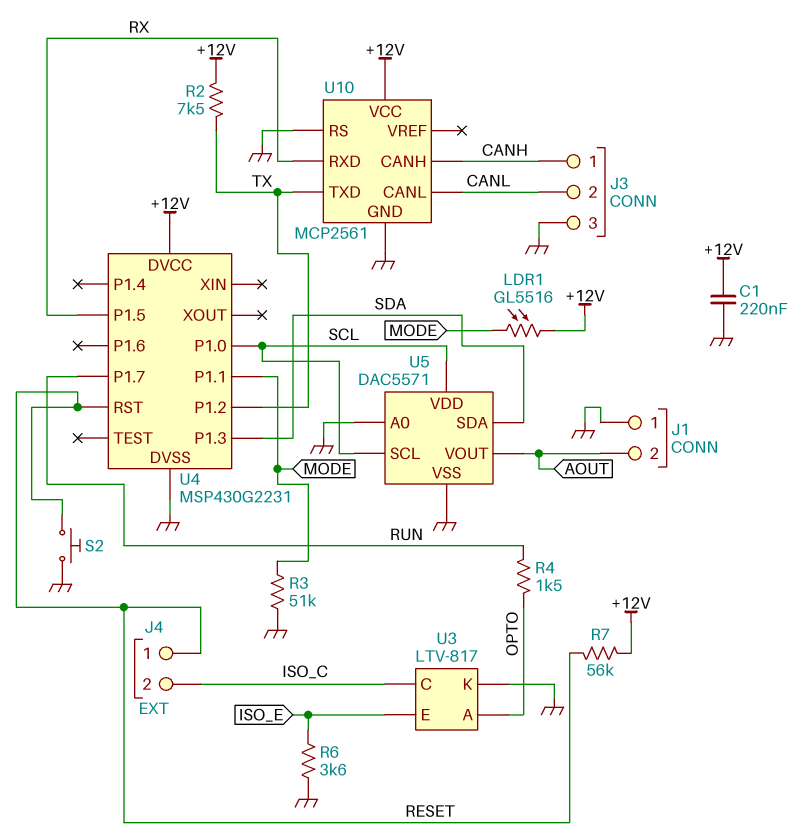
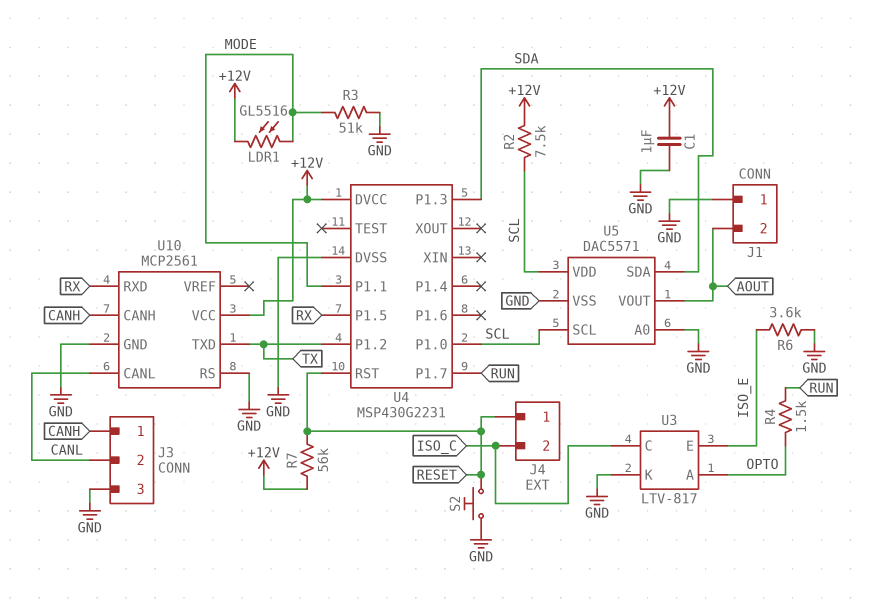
C1: 220nF (+12V, GND) -> 1uF (+12V, GND)
R2: 7.5k (+12V, TX) -> 7.5k (+12V, SCL)

